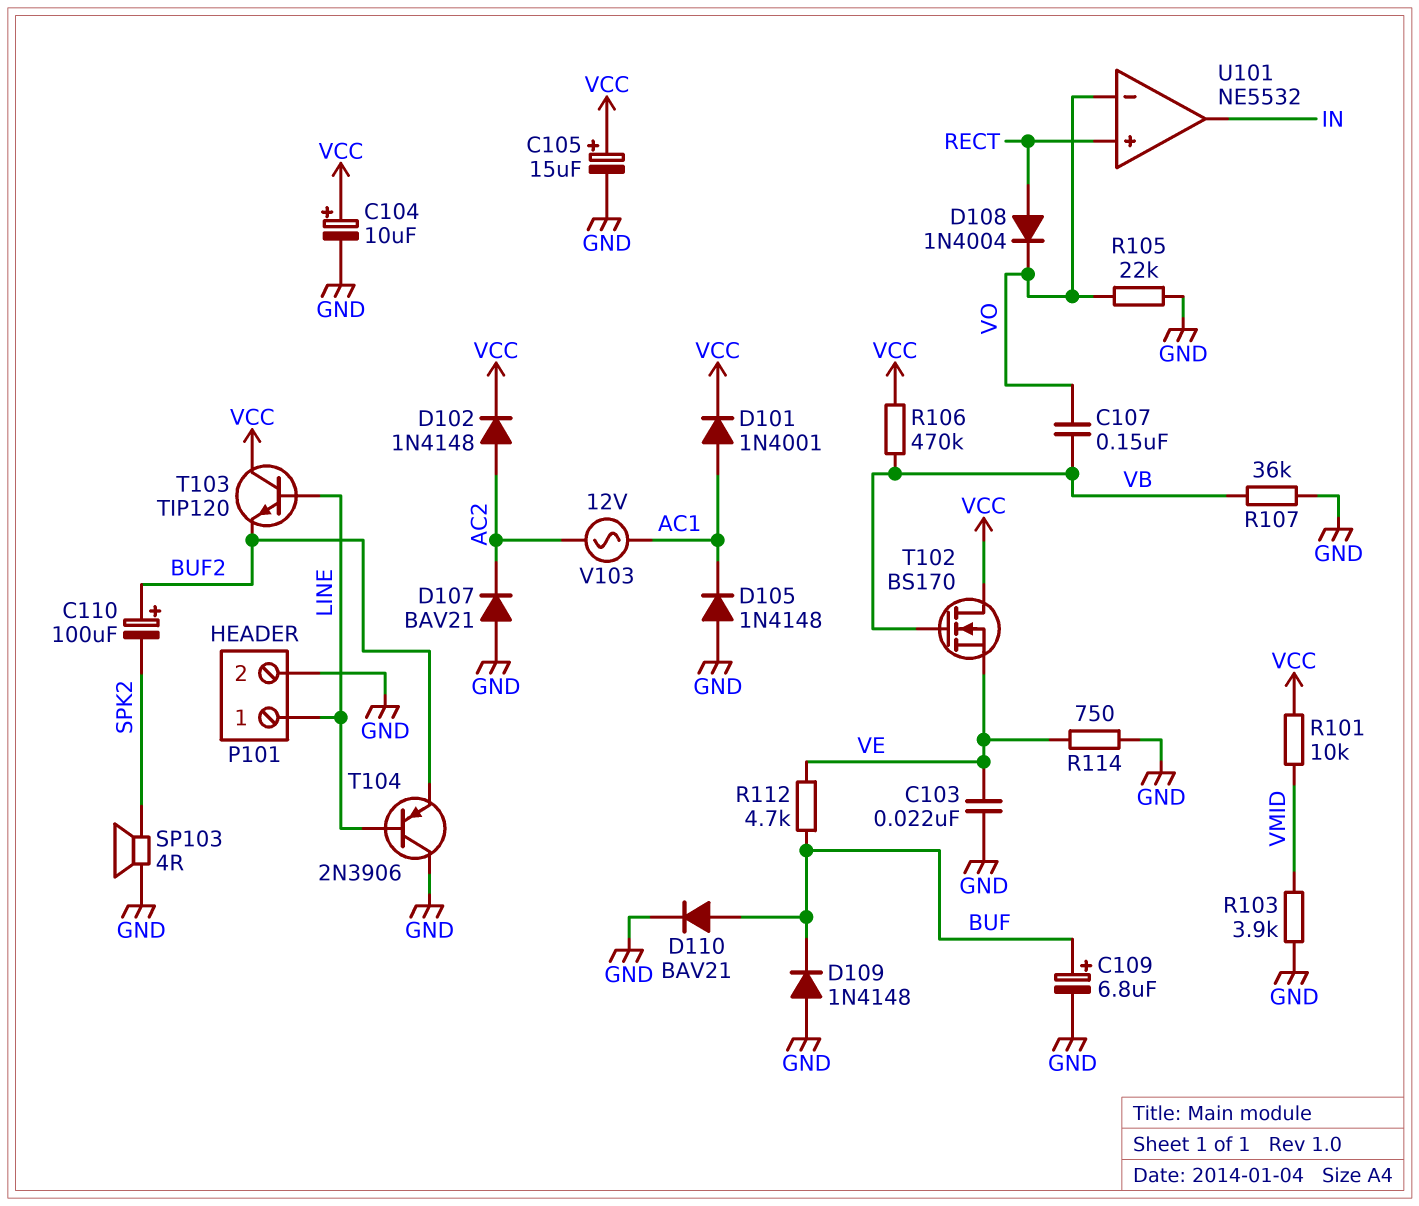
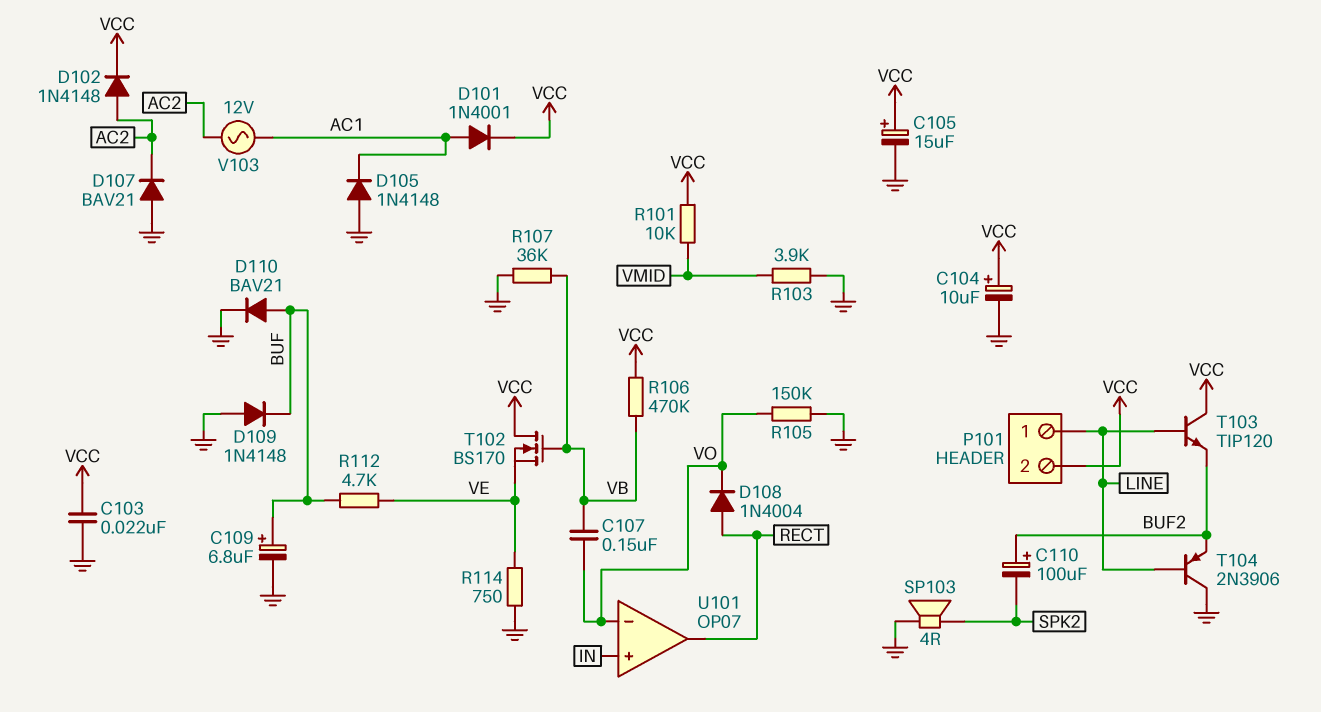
C103: 22nF (GND, VE) -> 22nF (GND, VCC)
P101 pin 2: GND -> VCC
R105: 22k (GND, VO) -> 150k (GND, VO)
U101: NE5532 -> OP07
U101 pin in+: RECT -> IN
U101 pin out: IN -> RECT

